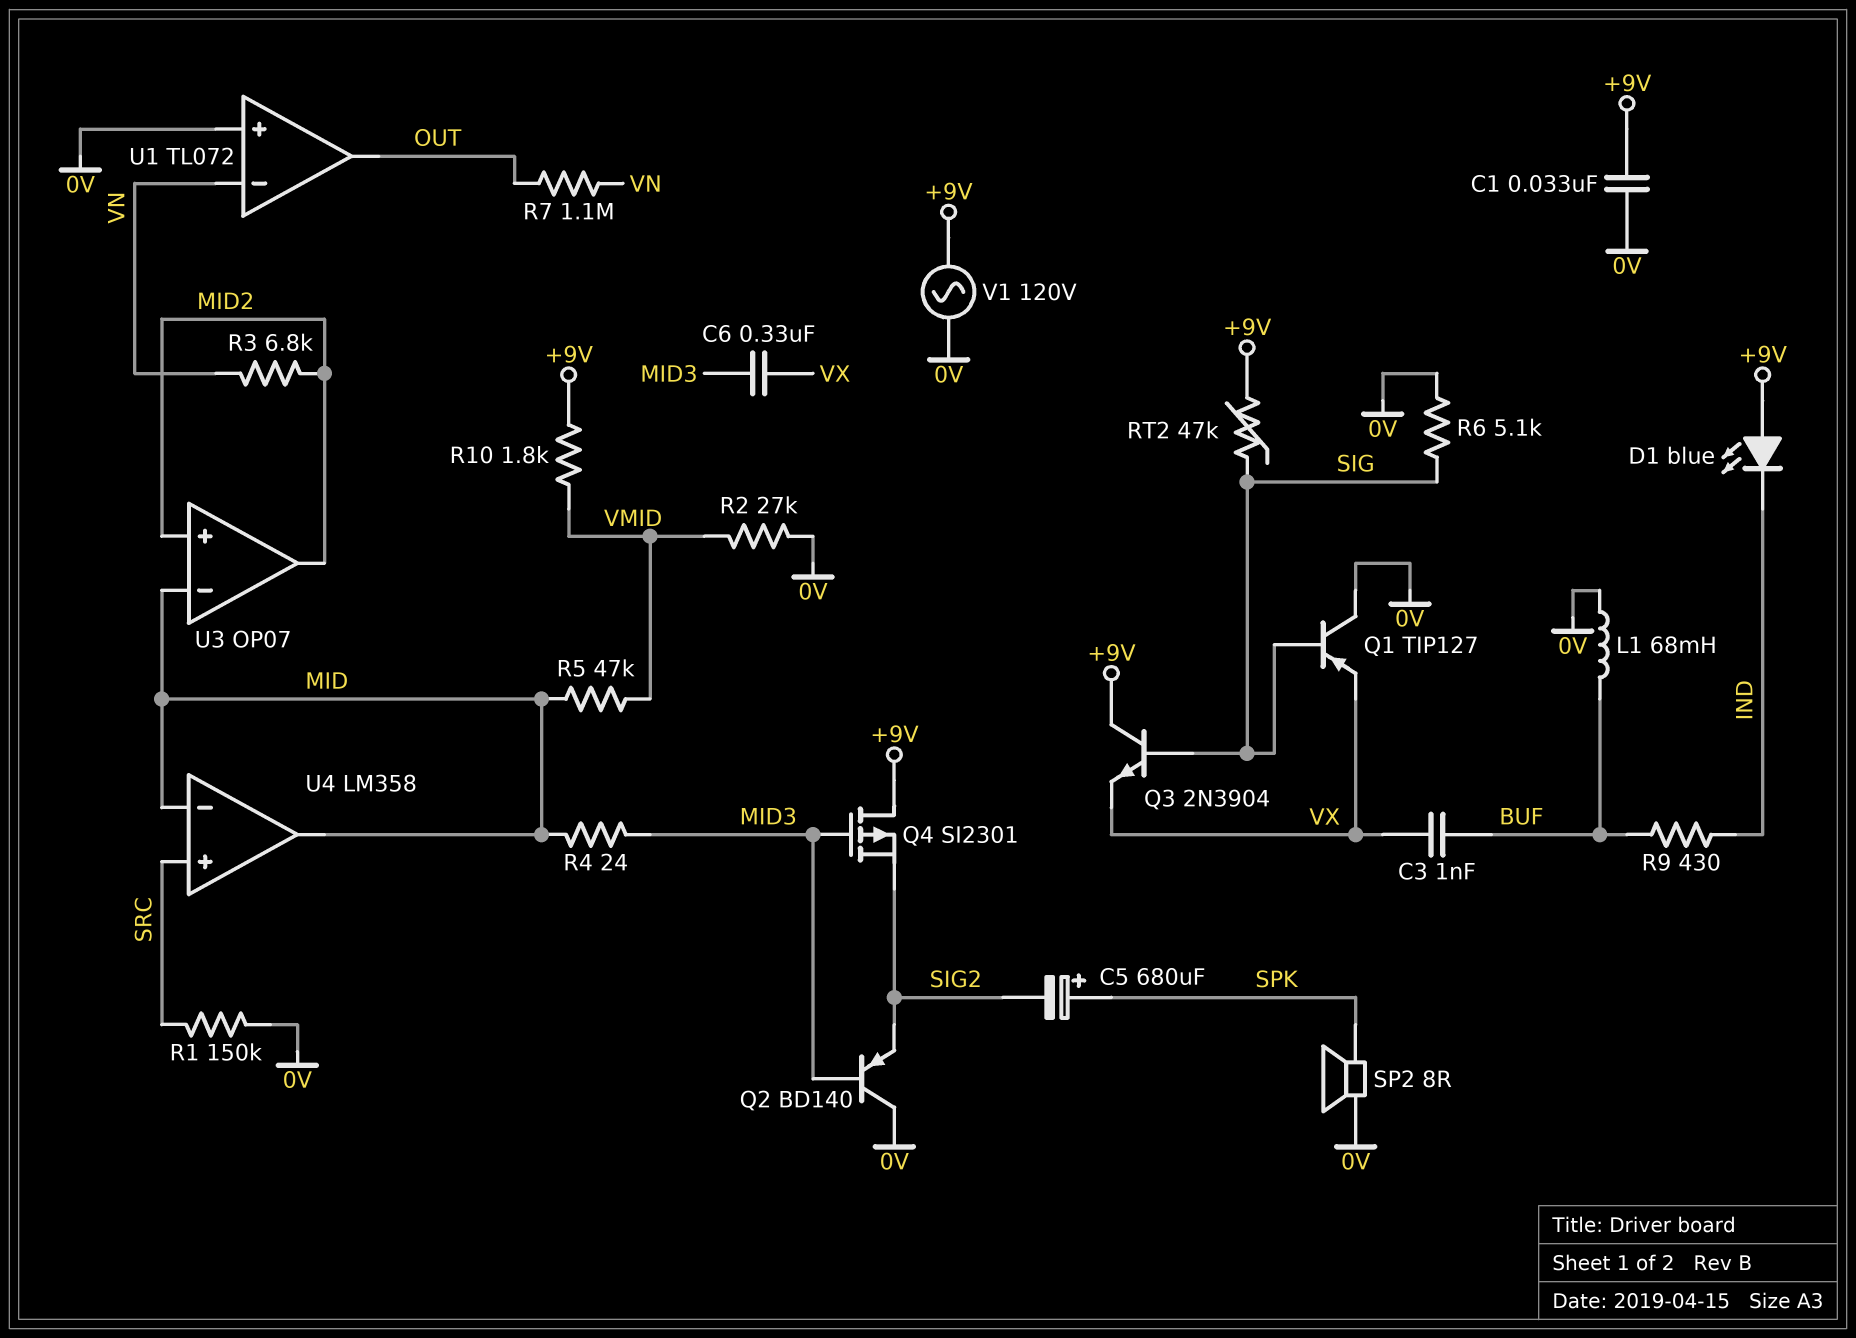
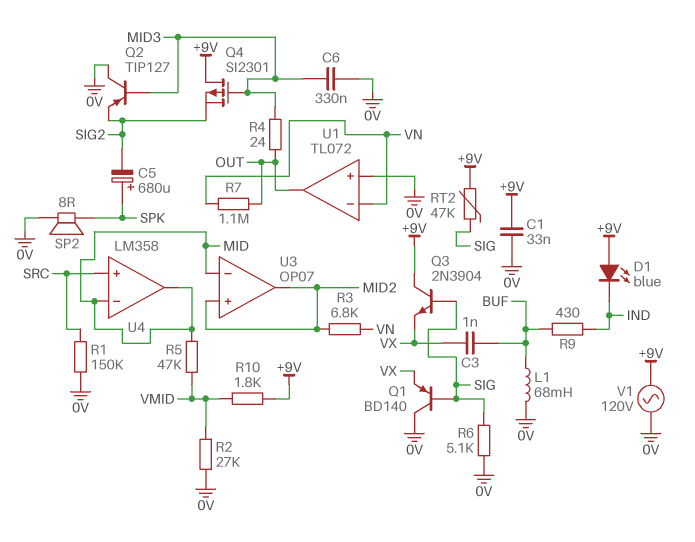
C6: 330nF (MID3, VX) -> 330nF (0V, MID3)
Q1: PNP TIP127 (B SIG, C 0V, E VX) -> PNP BD140 (B SIG, C 0V, E VX)
Q2: PNP BD140 (B MID3, C 0V, E SIG2) -> PNP TIP127 (B MID3, C 0V, E SIG2)
R4: 24 (MID, MID3) -> 24 (MID3, OUT)

